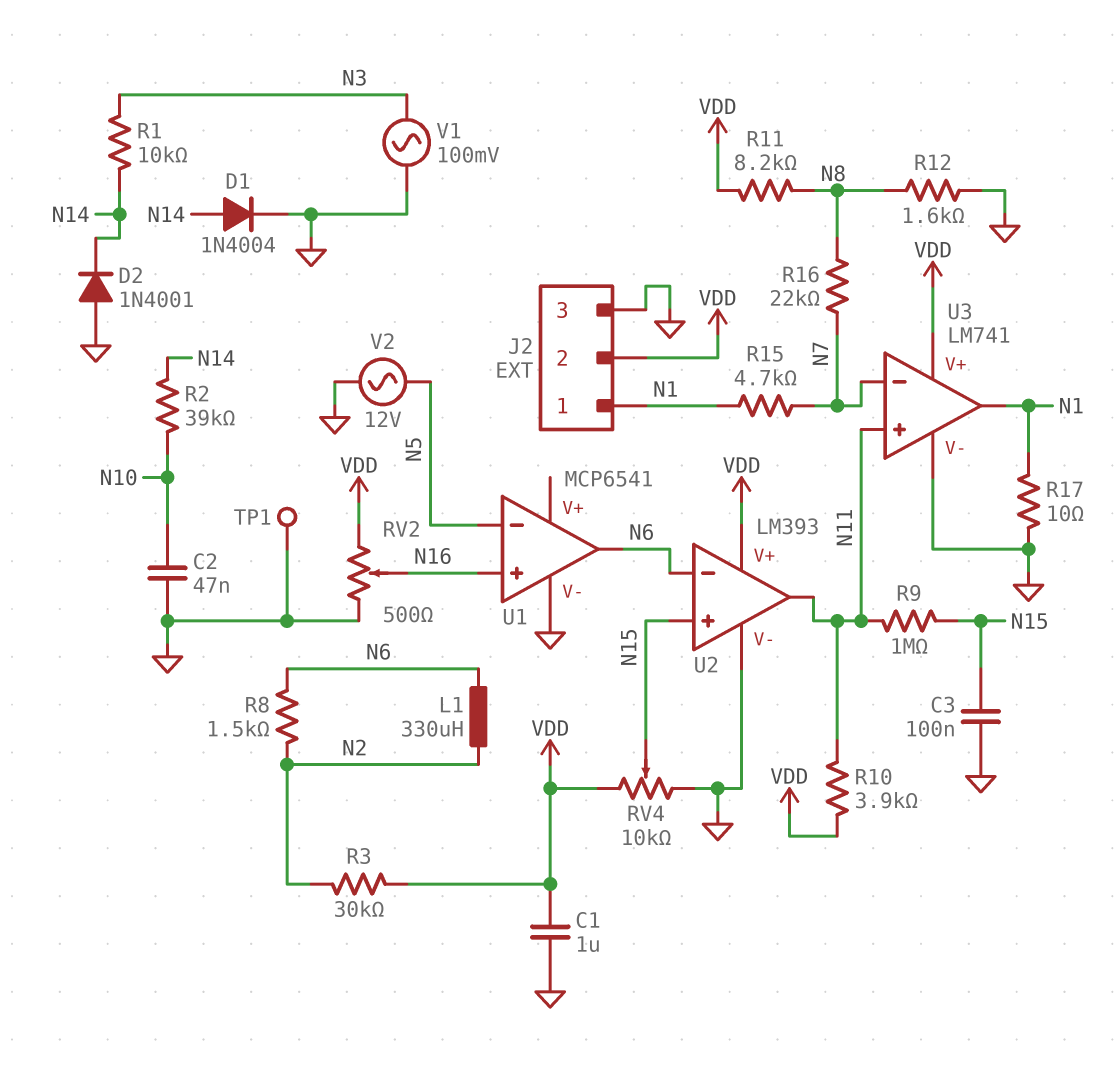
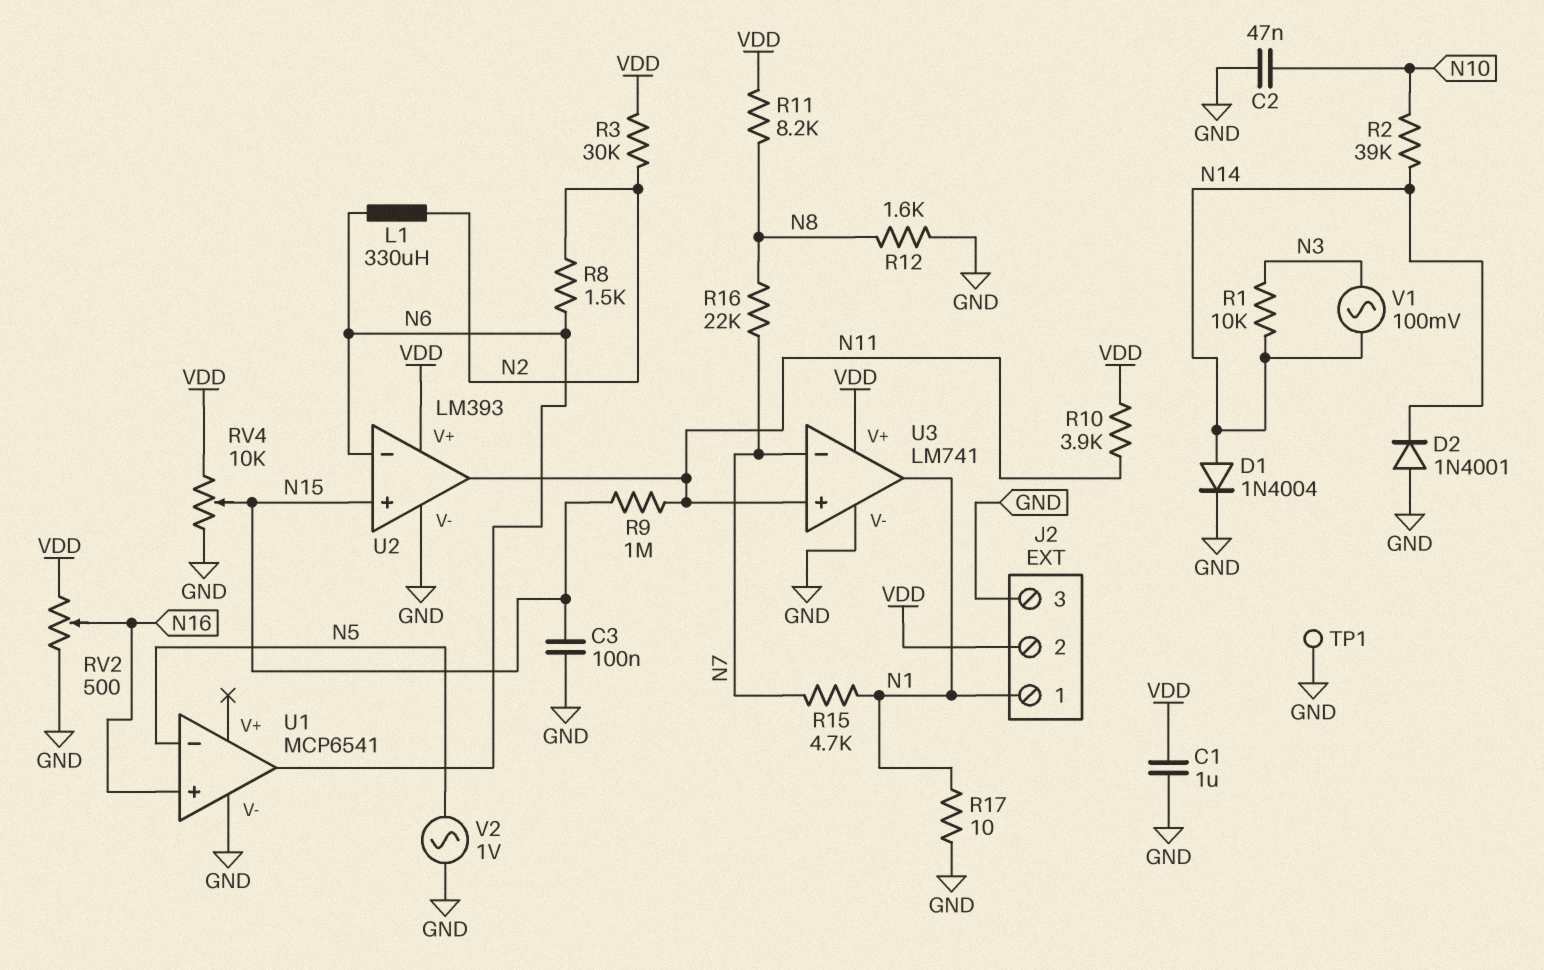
V1: AC 100mV (GND, N3) -> AC 100mV (N3, N14)
V2: AC 12V (GND, N5) -> AC 1V (GND, N5)

